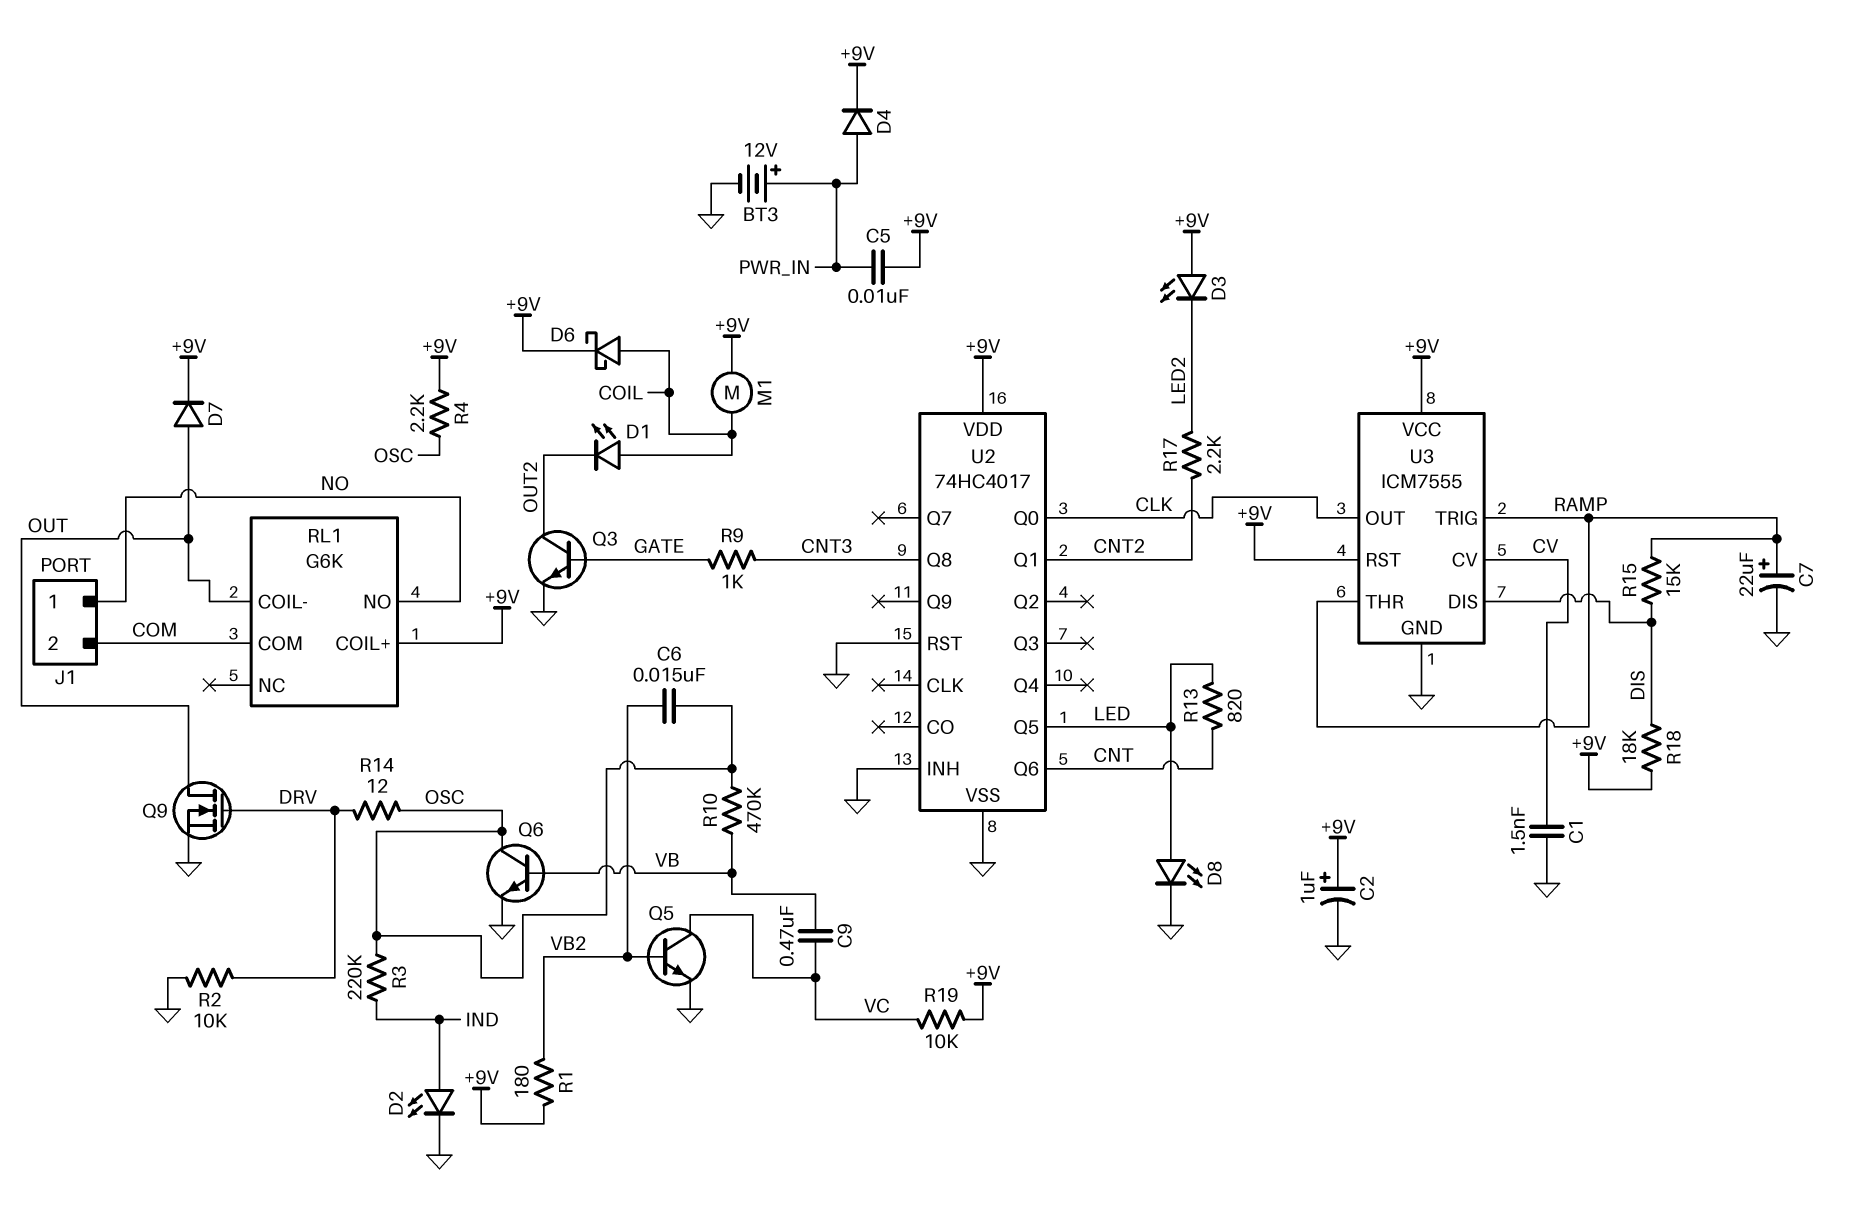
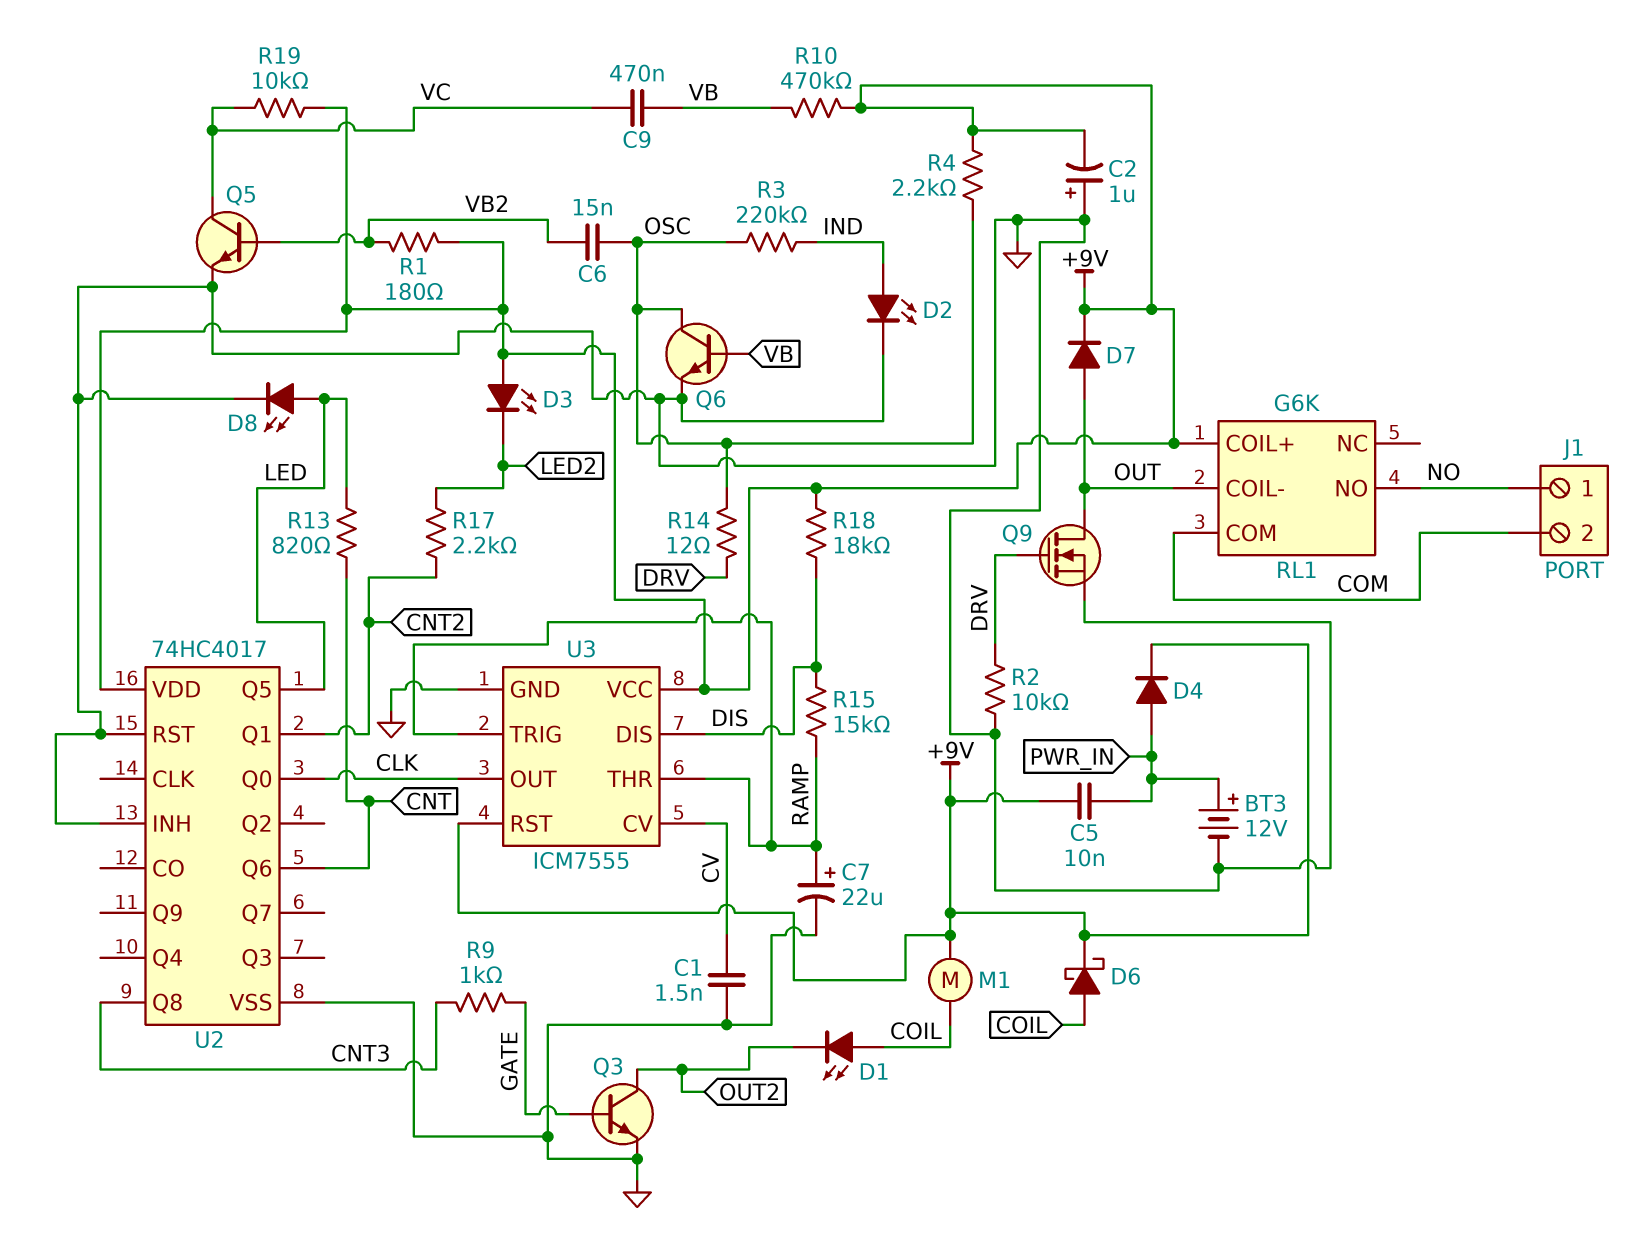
C2: 1uF (plus +9V, minus GND) -> 1uF (plus GND, minus +9V)
R10: 470k (OSC, VB) -> 470k (+9V, VB)

